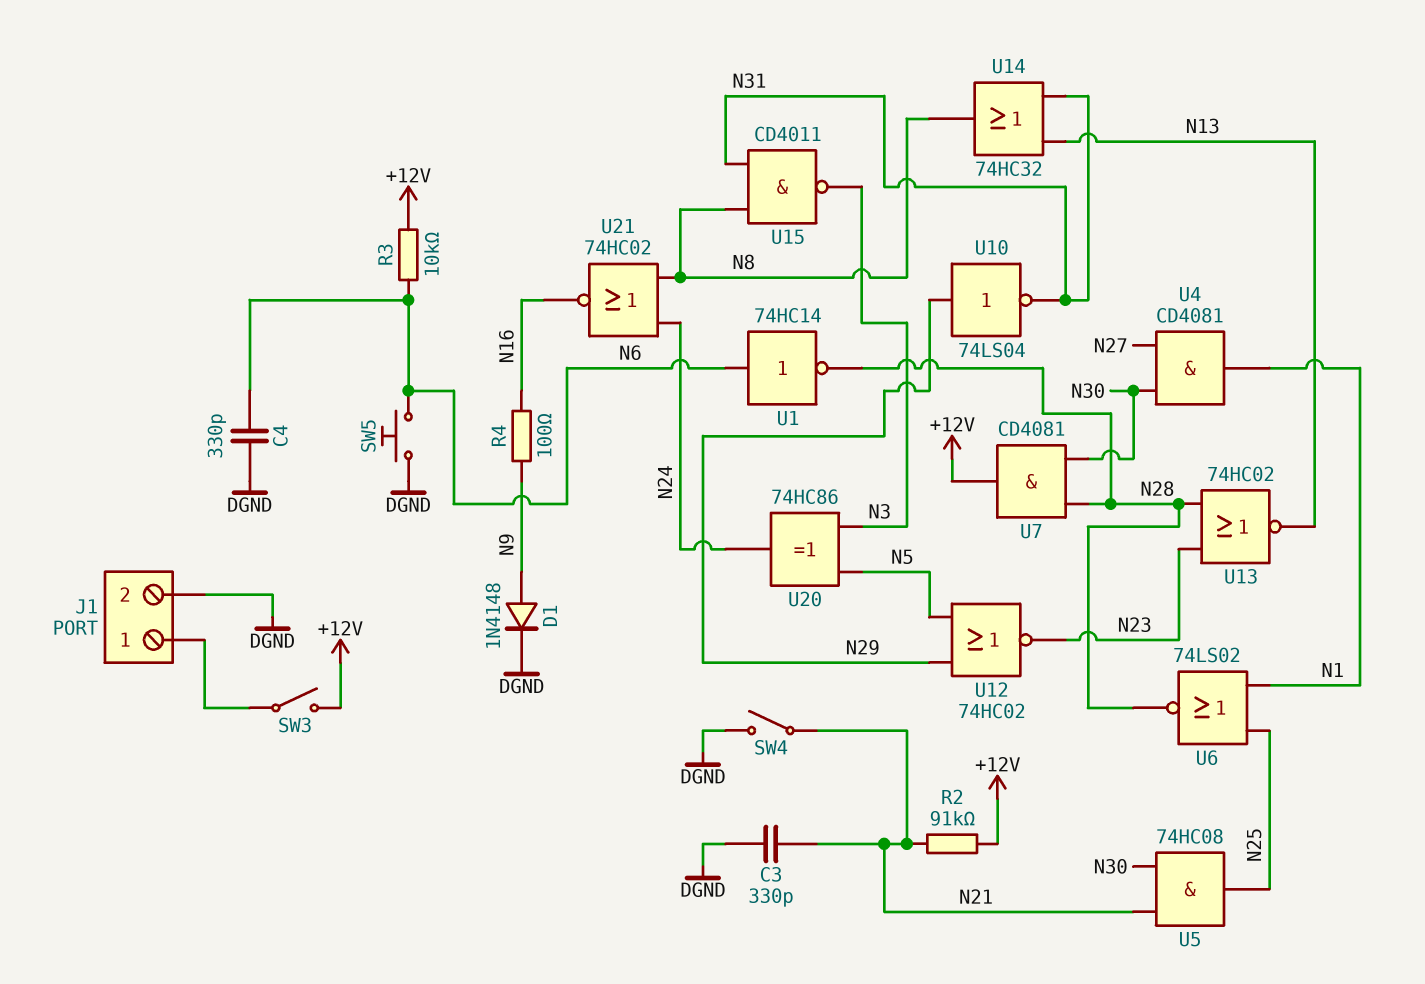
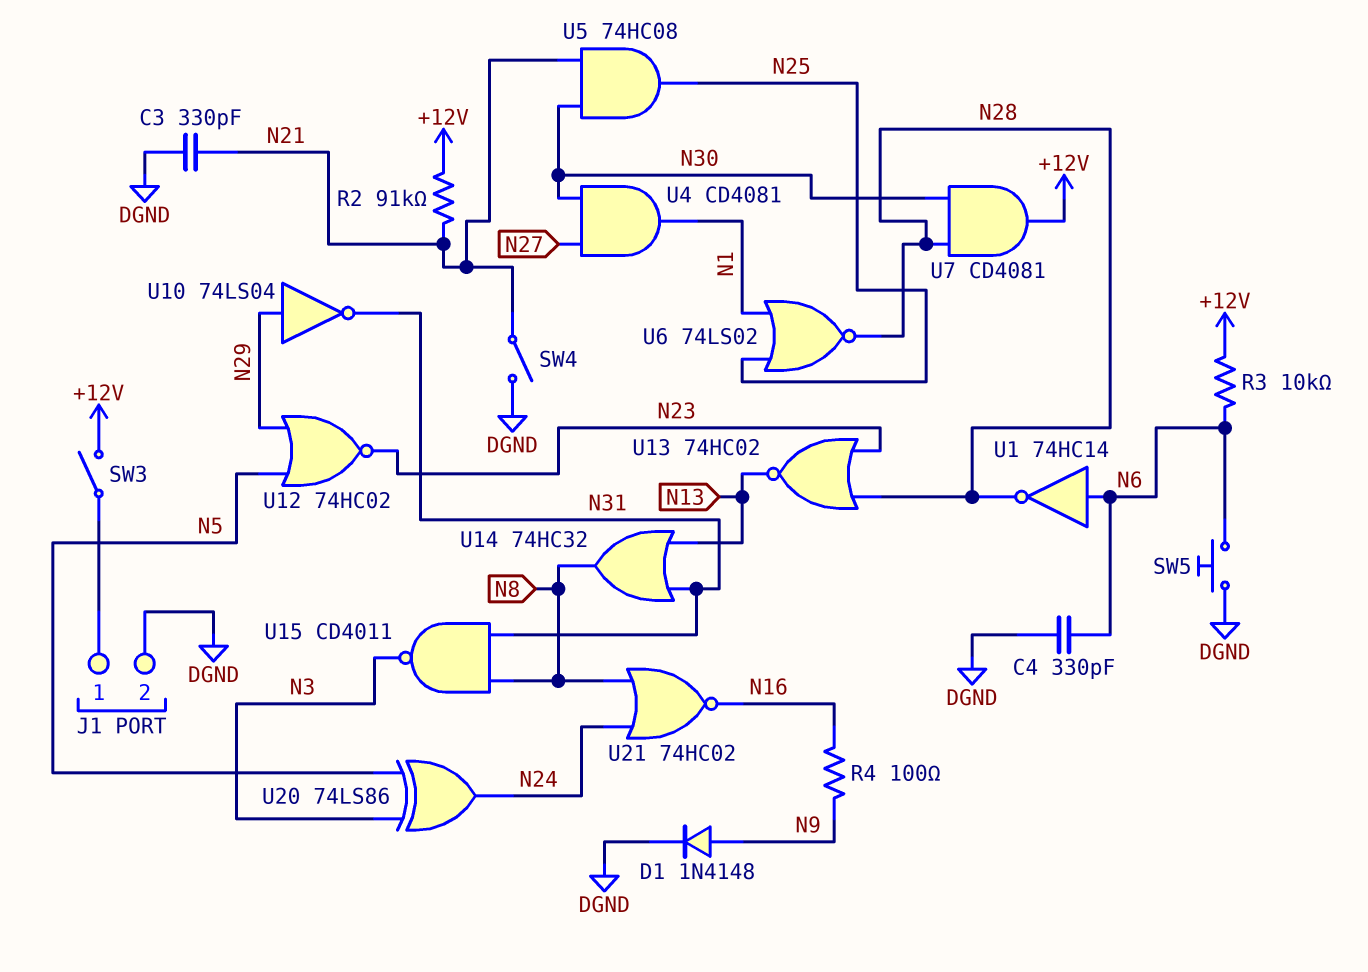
U20: XOR 74HC86 (in N3, in N5, out N24) -> XOR 74LS86 (in N3, in N5, out N24)

